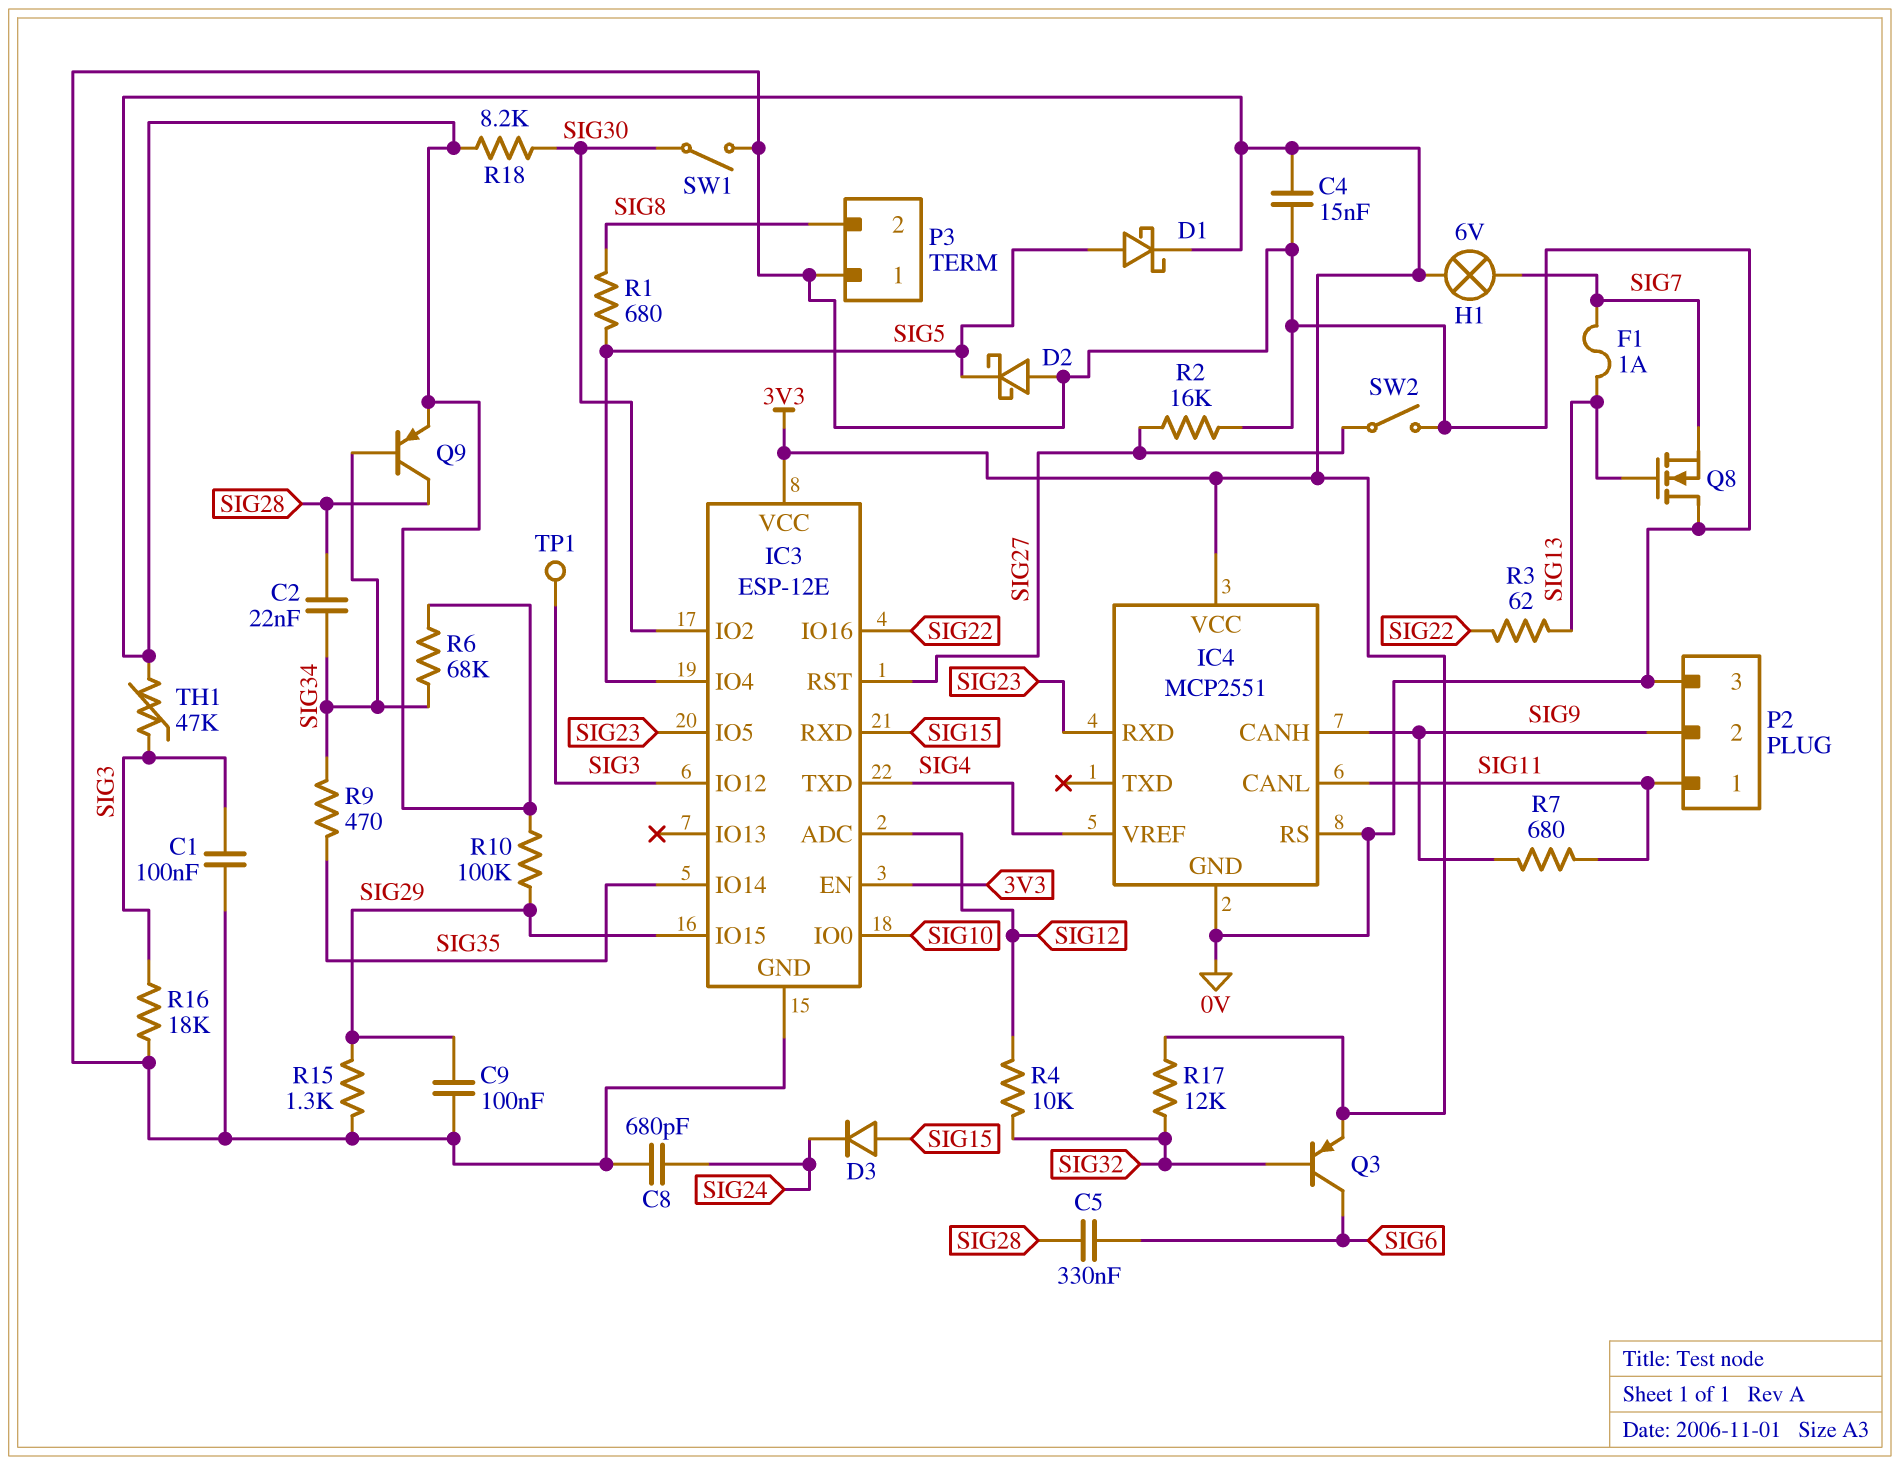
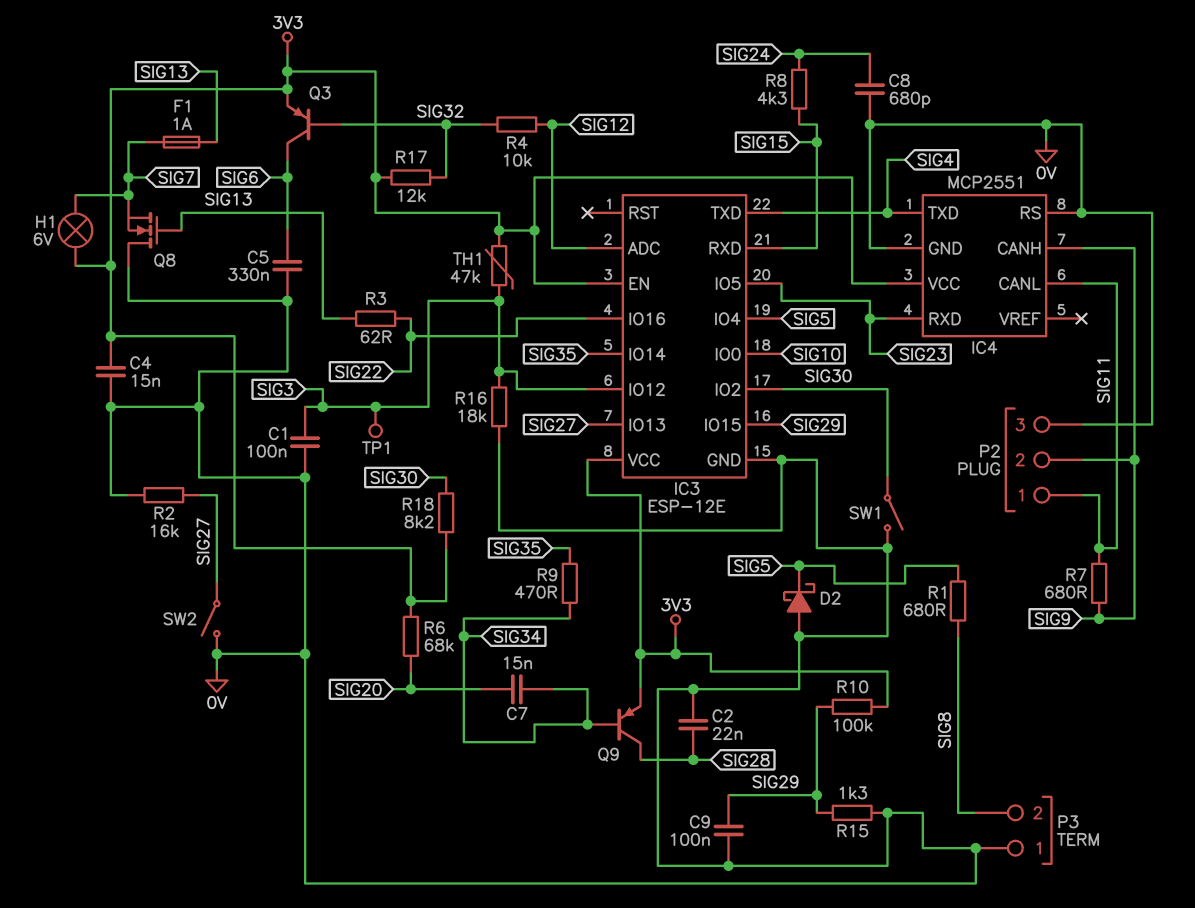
C2: 22nF (SIG28, SIG34) -> 22nF (0V, SIG28)
C5: 330nF (SIG6, SIG28) -> 330nF (0V, SIG6)
C7: none -> 15nF (SIG20, SIG34)
D1: schottky (A SIG5, K 3V3) -> none
D3: diode (A SIG15, K SIG24) -> none
IC3 pin IO13: none -> SIG27
IC3 pin RST: SIG27 -> none
IC4 pin TXD: none -> SIG4
IC4 pin VREF: SIG4 -> none
R6: 68k (3V3, SIG34) -> 68k (3V3, SIG20)
R8: none -> 4.3k (SIG15, SIG24)

